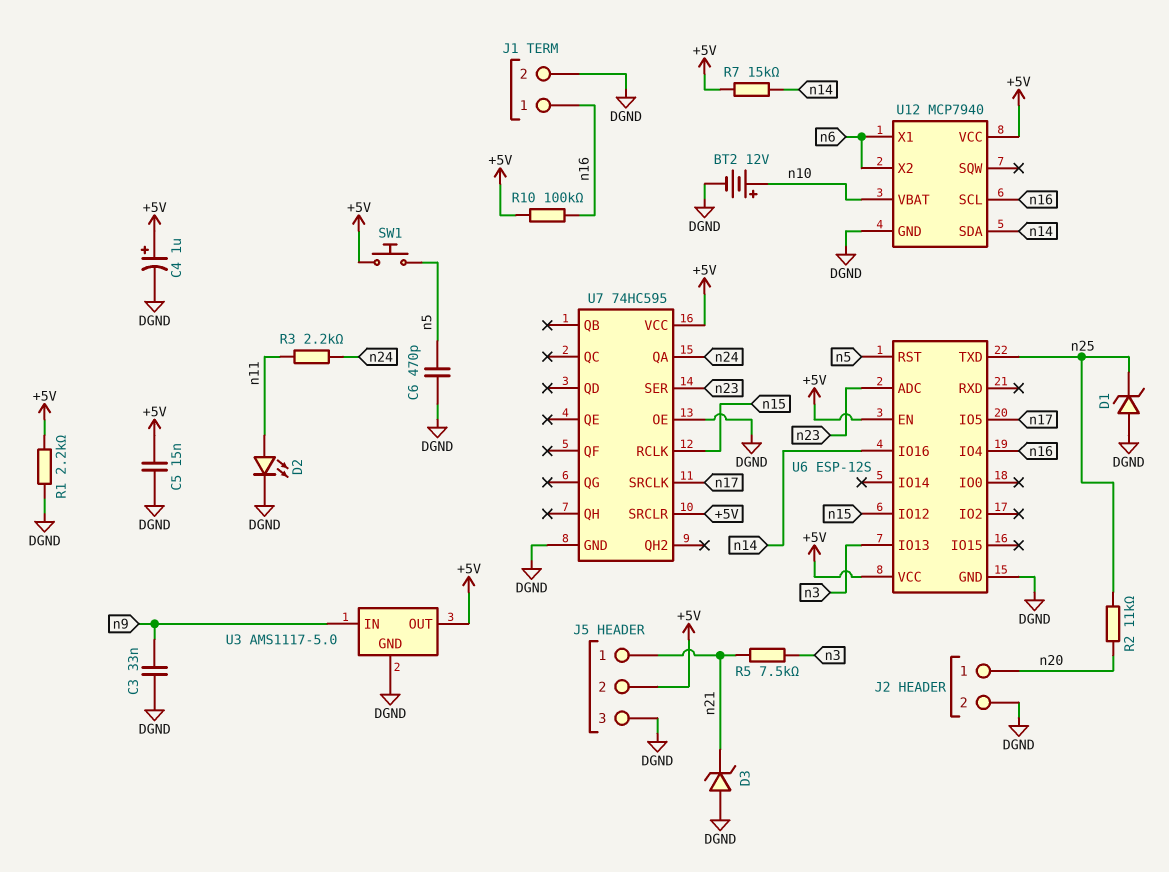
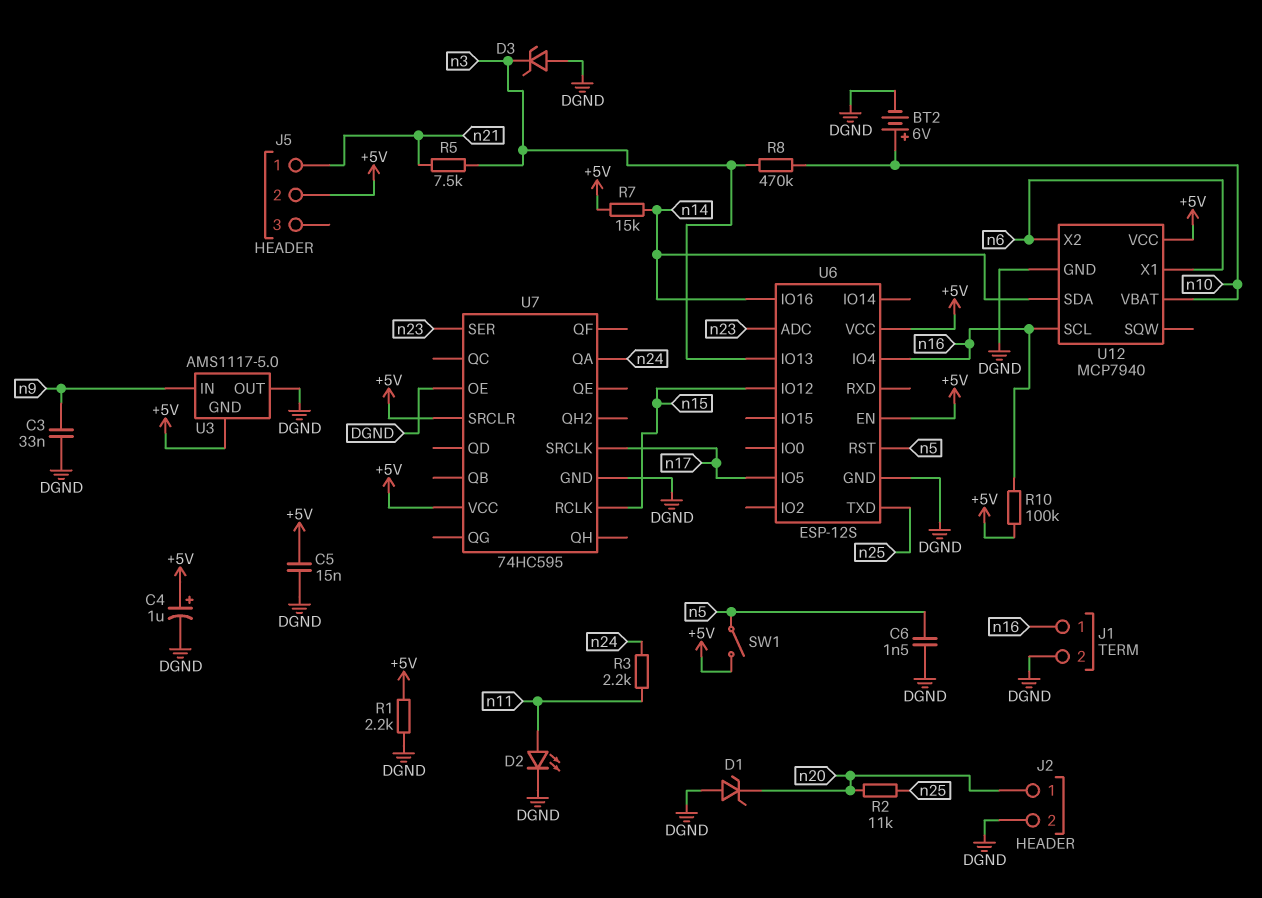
BT2: 12V (plus n10, minus DGND) -> 6V (plus n10, minus DGND)
C6: 470pF (DGND, n5) -> 1.5nF (DGND, n5)
D1: zener (A DGND, K n25) -> zener (A DGND, K n20)
D3: zener (A DGND, K n21) -> zener (A DGND, K n3)
J5 pin 3: DGND -> none
R8: none -> 470k (n3, n10)
SW1: button (+5V, n5) -> switch (+5V, n5)
U3 pin GND: DGND -> +5V
U3 pin OUT: +5V -> DGND

